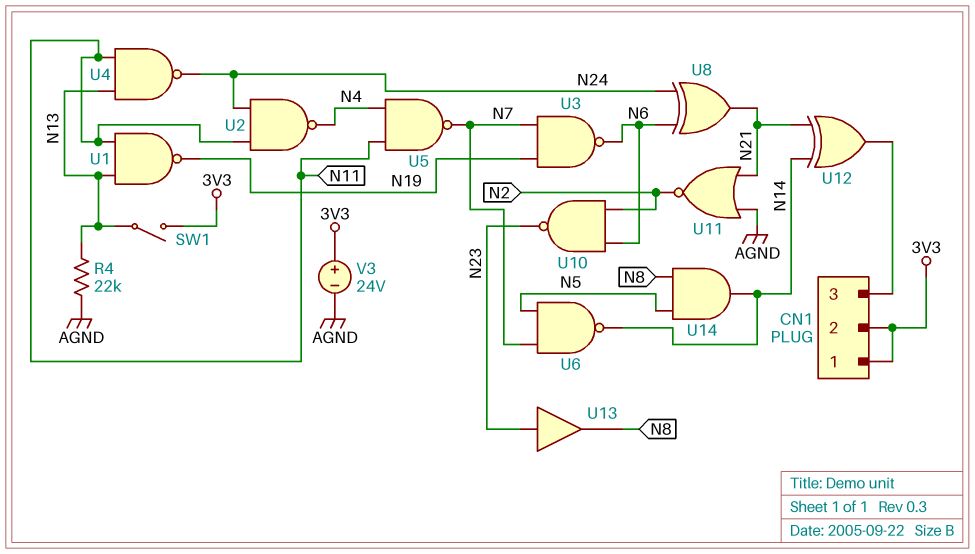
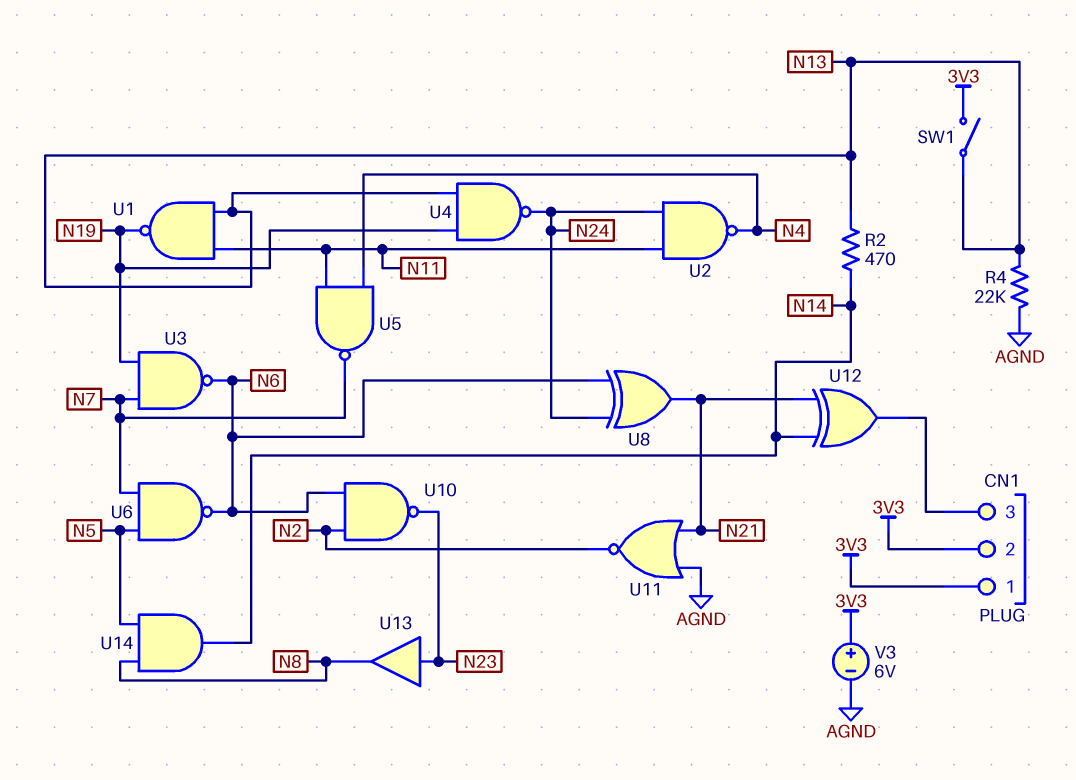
R2: none -> 470 (N13, N14)
U4: NAND (in N11, in N13, out N24) -> NAND (in N13, in N19, out N24)
U6: NAND (in N5, in N7, out N14) -> NAND (in N5, in N7, out N6)
V3: 24V (plus 3V3, minus AGND) -> 6V (plus 3V3, minus AGND)

